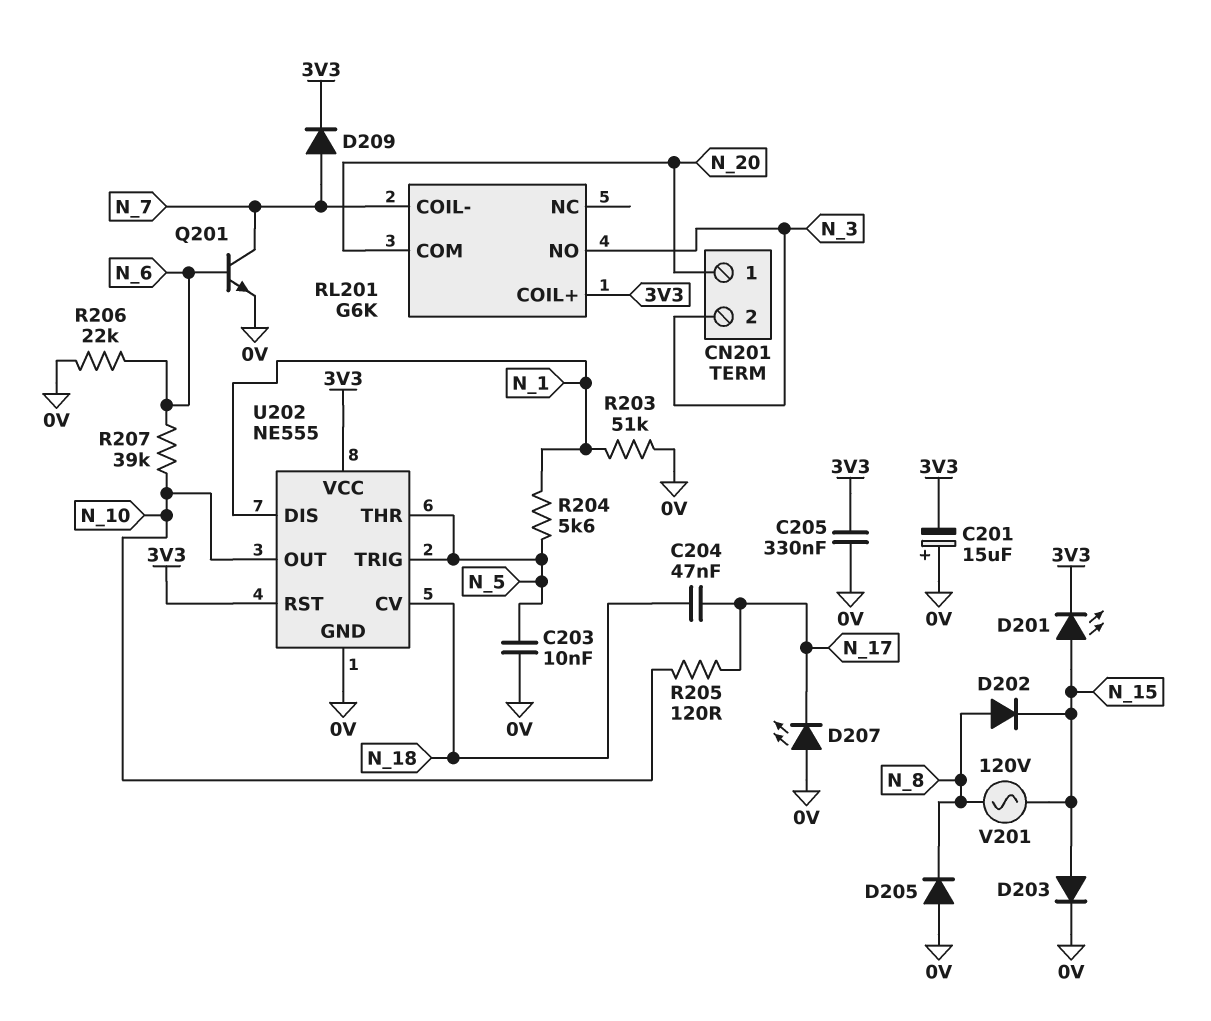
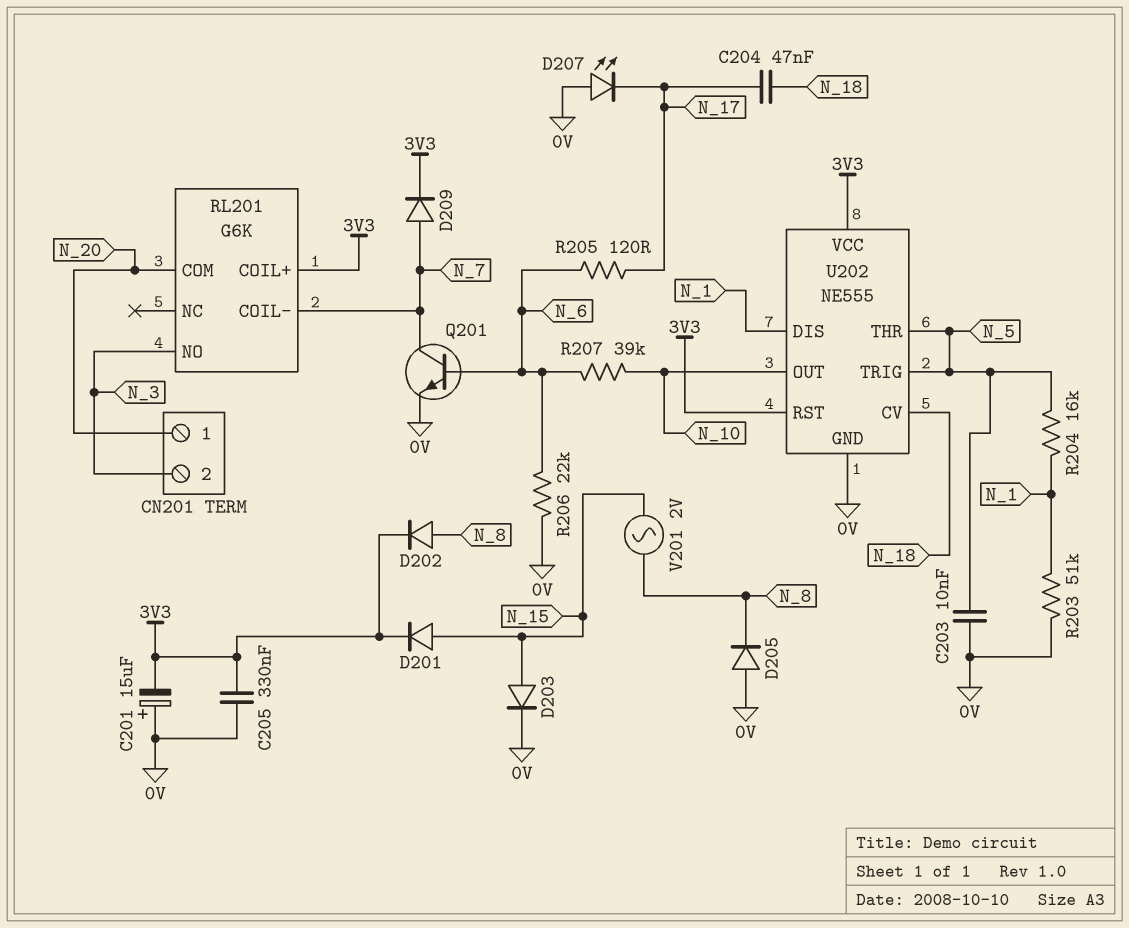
D201: LED (A N_15, K 3V3) -> diode (A N_15, K 3V3)
D202: diode (A N_8, K N_15) -> diode (A N_8, K 3V3)
R204: 5.6k (N_1, N_5) -> 16k (N_1, N_5)
R205: 120 (N_10, N_17) -> 120 (N_6, N_17)
V201: AC 120V (N_8, N_15) -> AC 2V (N_8, N_15)

